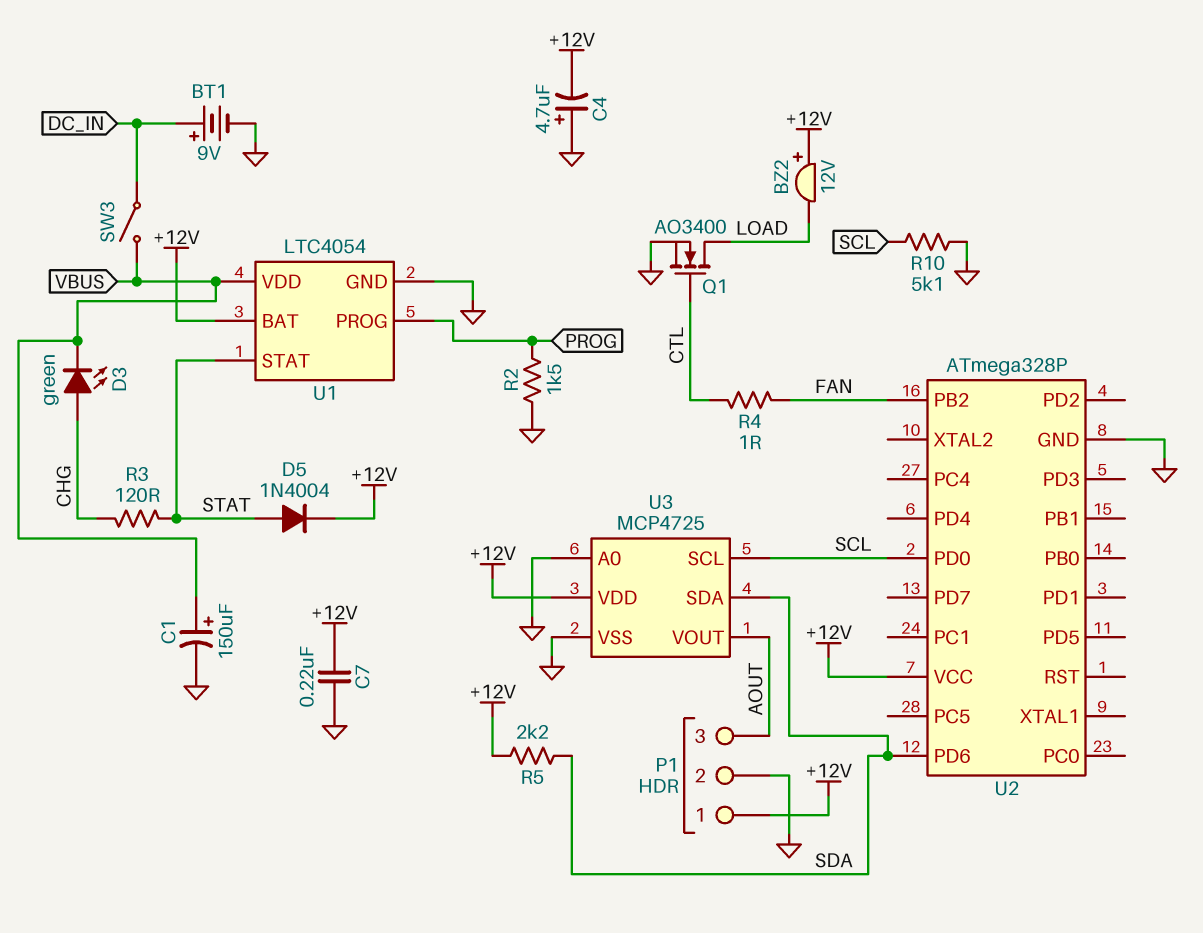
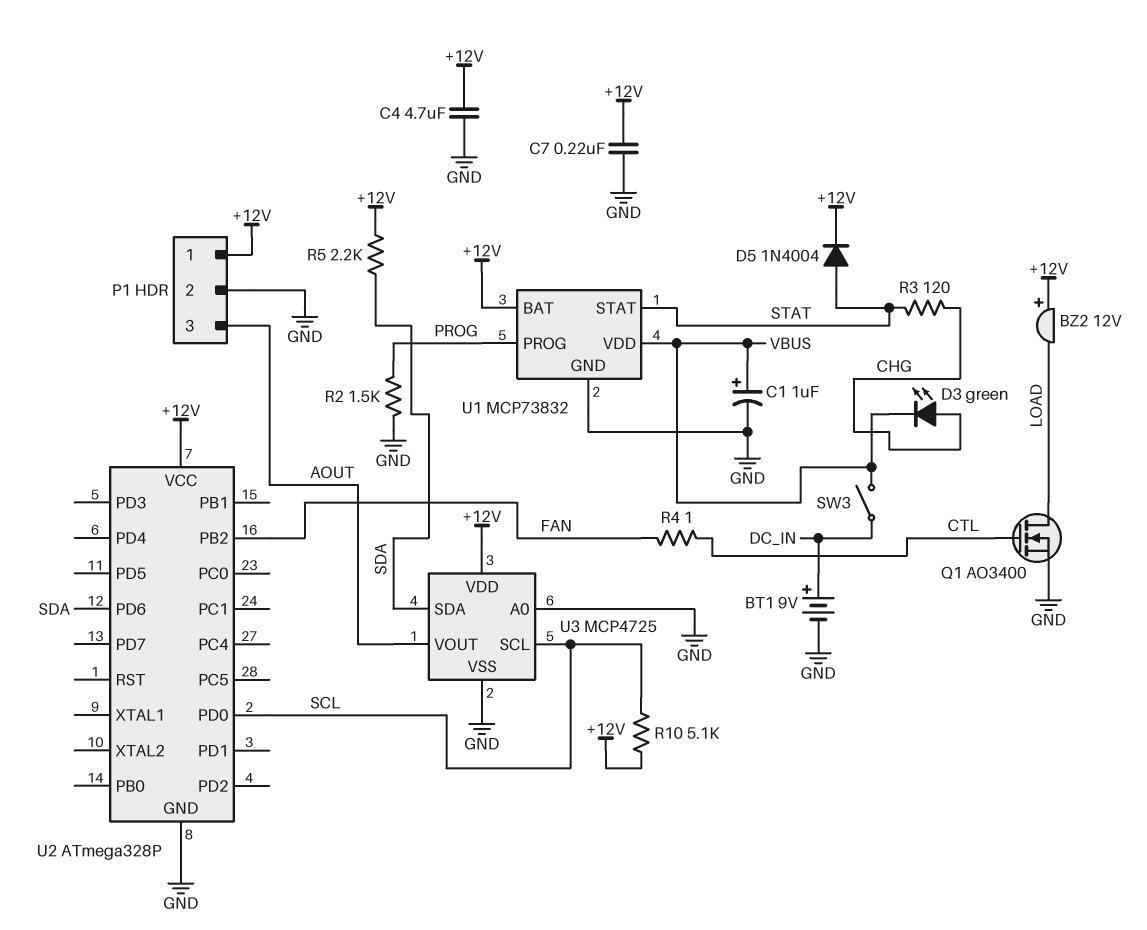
C1: 150uF (plus VBUS, minus GND) -> 1uF (plus VBUS, minus GND)
C4: 4.7uF (plus GND, minus +12V) -> 4.7uF (+12V, GND)
R10: 5.1k (GND, SCL) -> 5.1k (+12V, SCL)
U1: LTC4054 -> MCP73832

